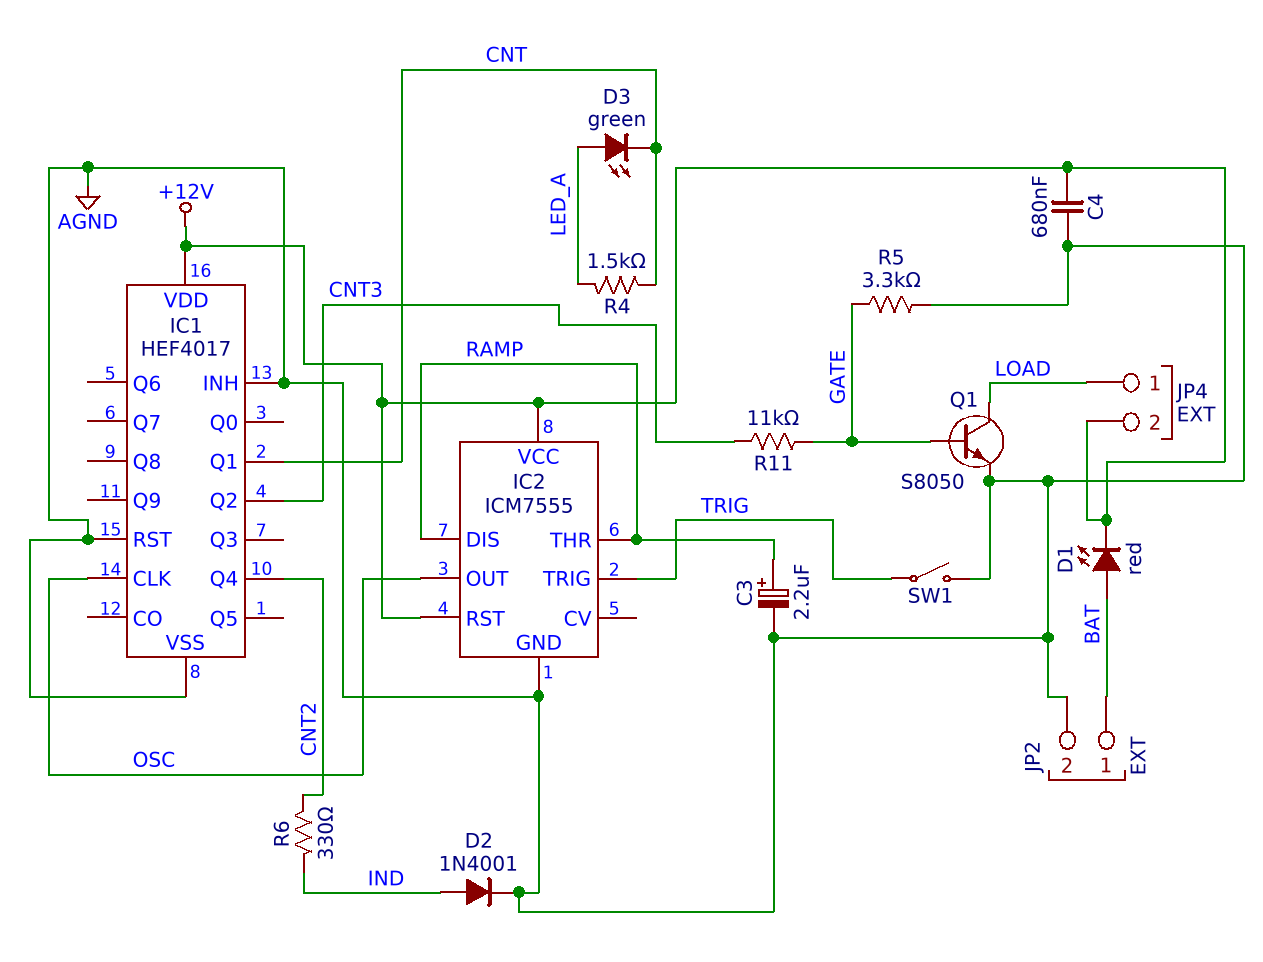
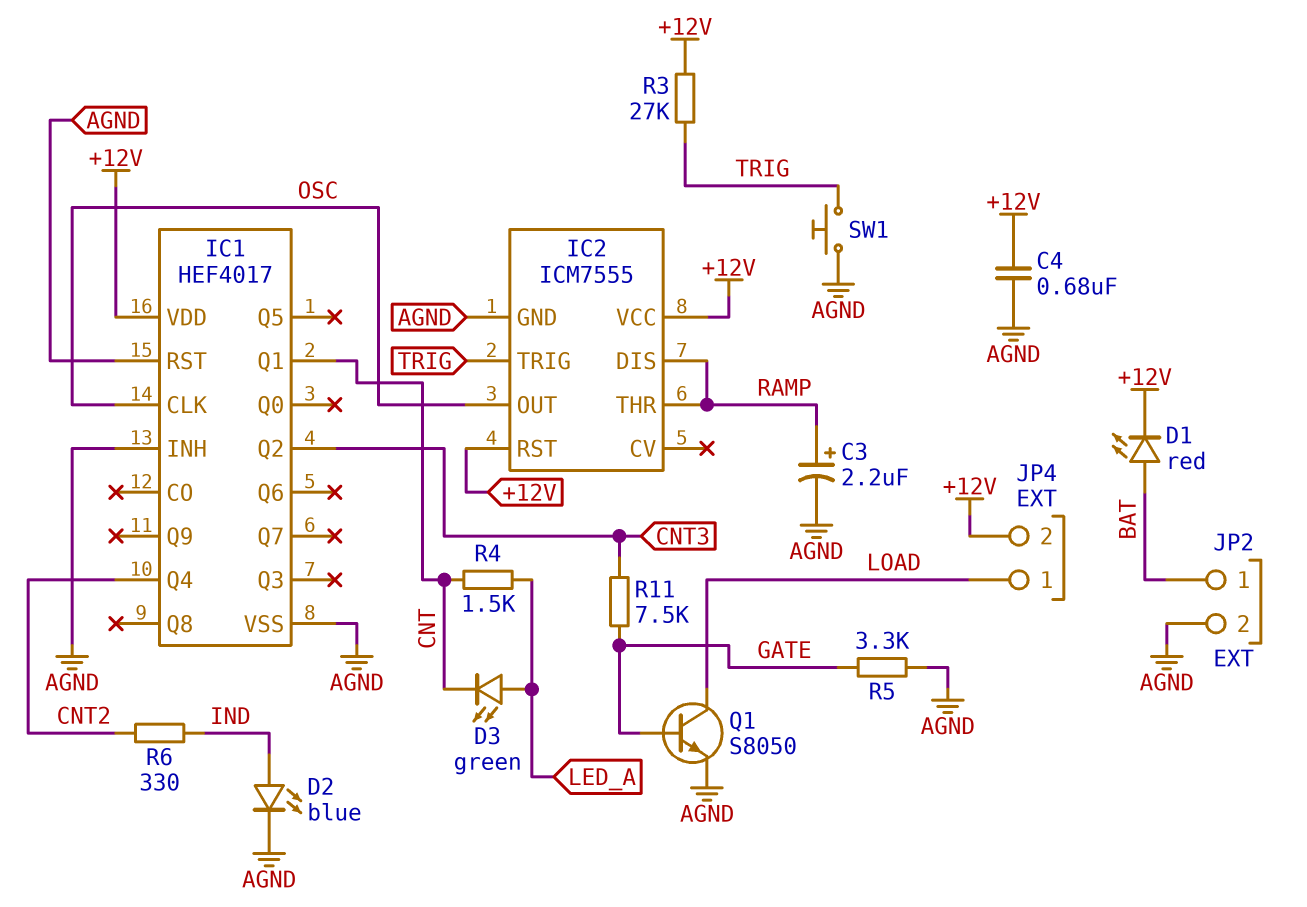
D2: diode 1N4001 (A IND, K AGND) -> LED blue (A IND, K AGND)
R3: none -> 27k (+12V, TRIG)
R11: 11k (CNT3, GATE) -> 7.5k (CNT3, GATE)
SW1: switch (AGND, TRIG) -> button (AGND, TRIG)

